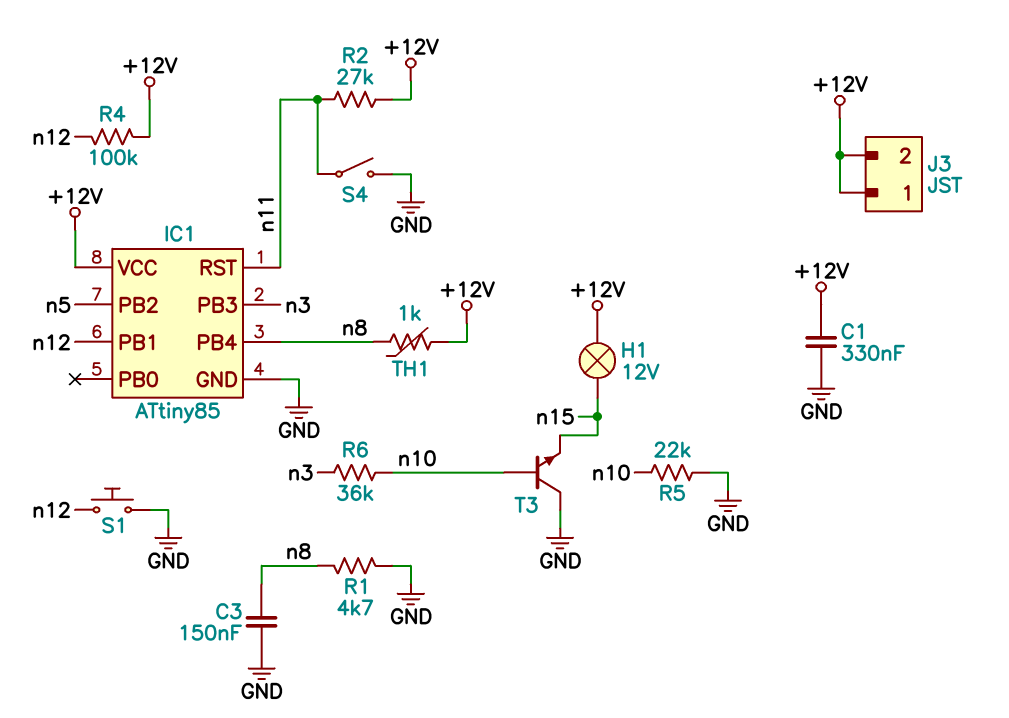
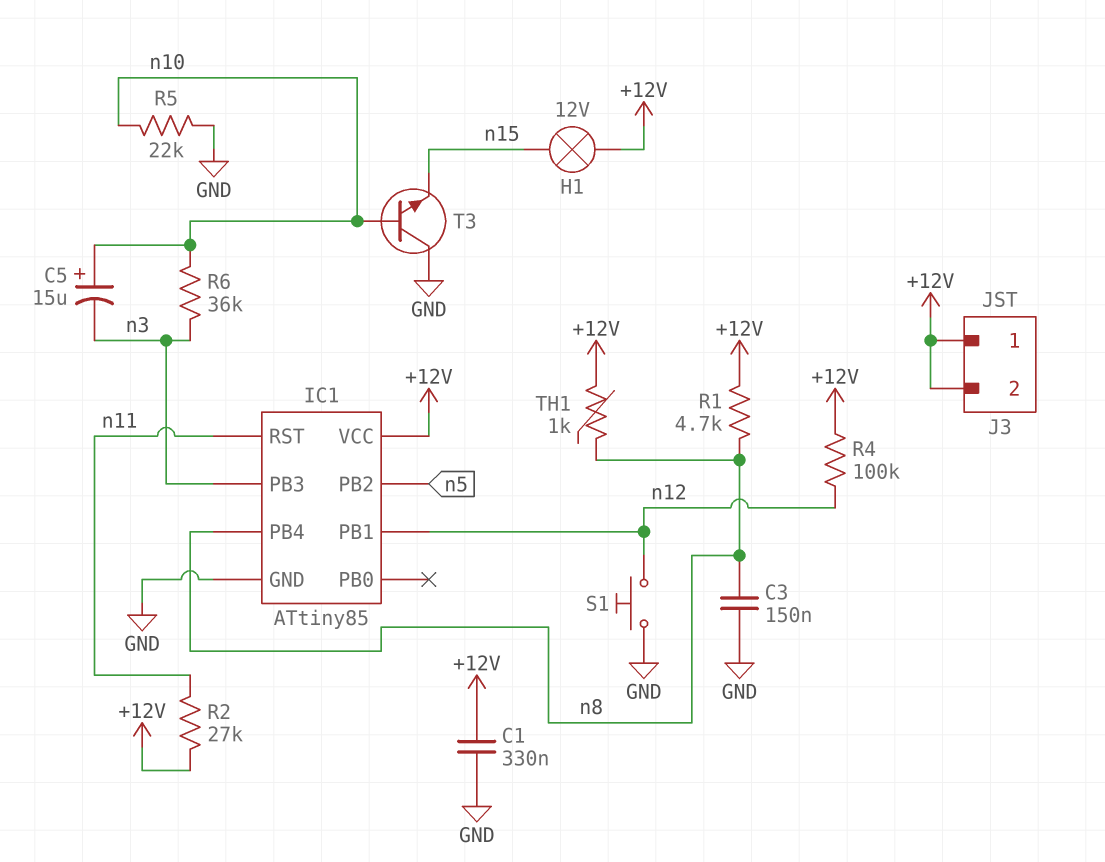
C5: none -> 15uF (plus n10, minus n3)
R1: 4.7k (GND, n8) -> 4.7k (+12V, n8)
S4: switch (GND, n11) -> none

